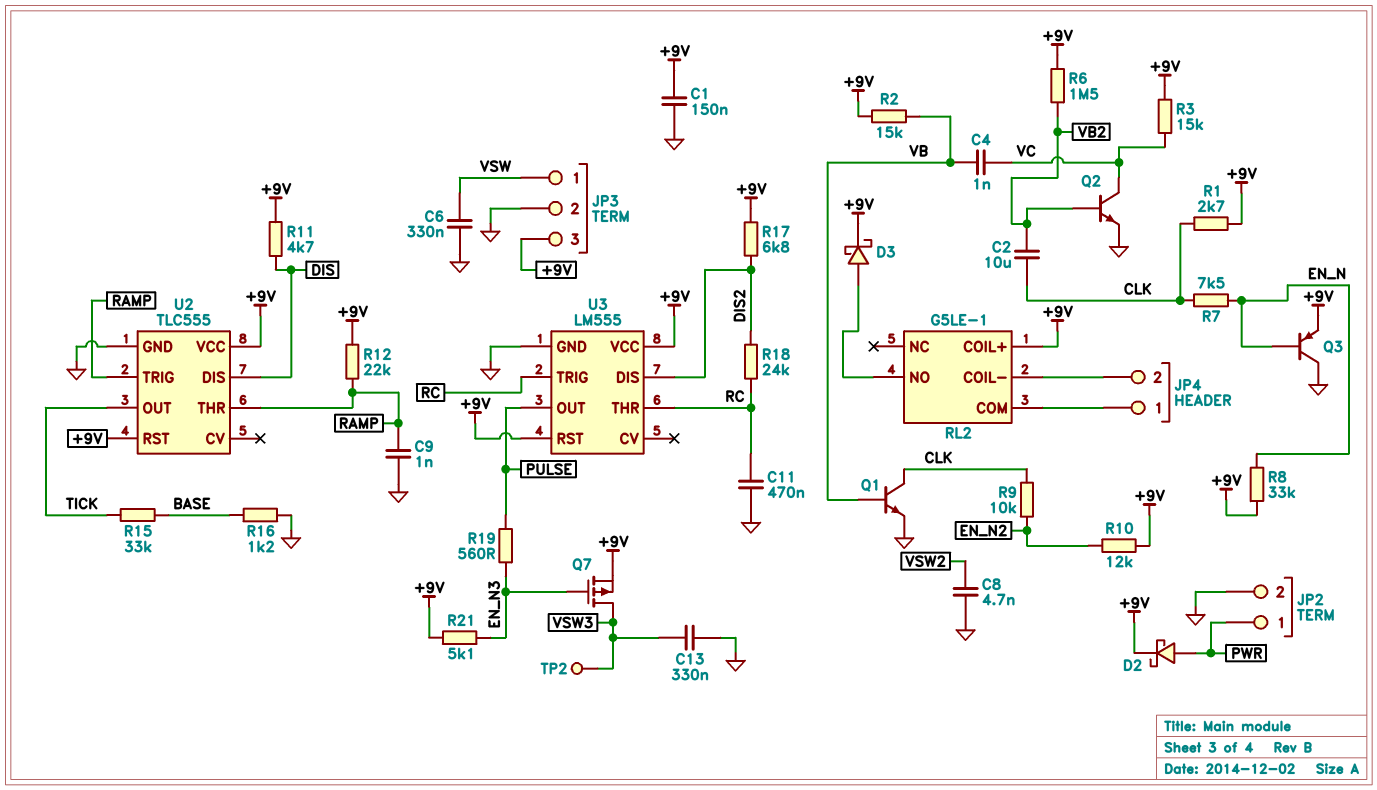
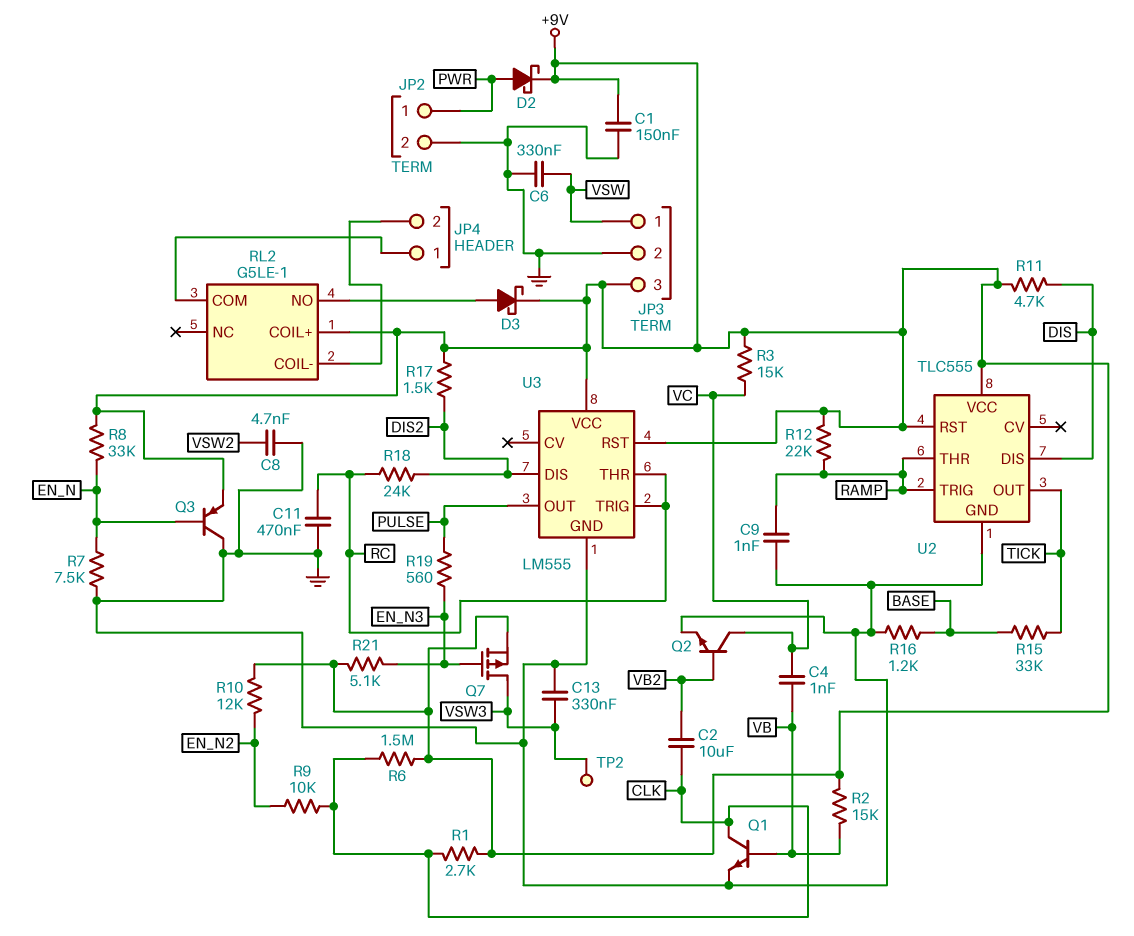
R6: 1.5M (+9V, VB2) -> 1.5M (+9V, CLK)
R7: 7.5k (CLK, EN_N) -> 7.5k (EN_N, GND)
R17: 6.8k (+9V, DIS2) -> 1.5k (+9V, DIS2)

